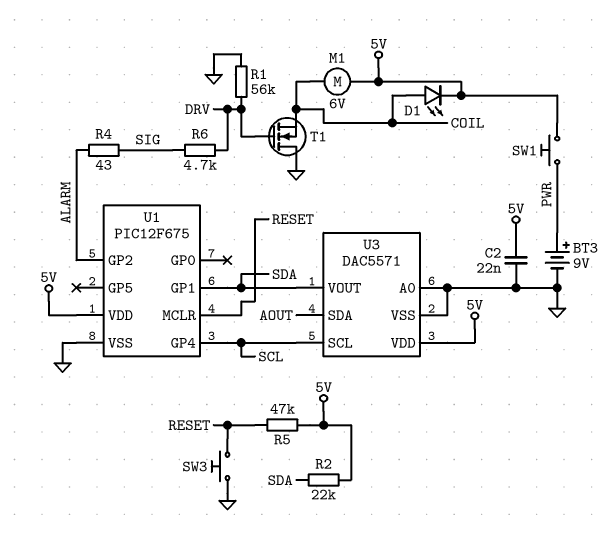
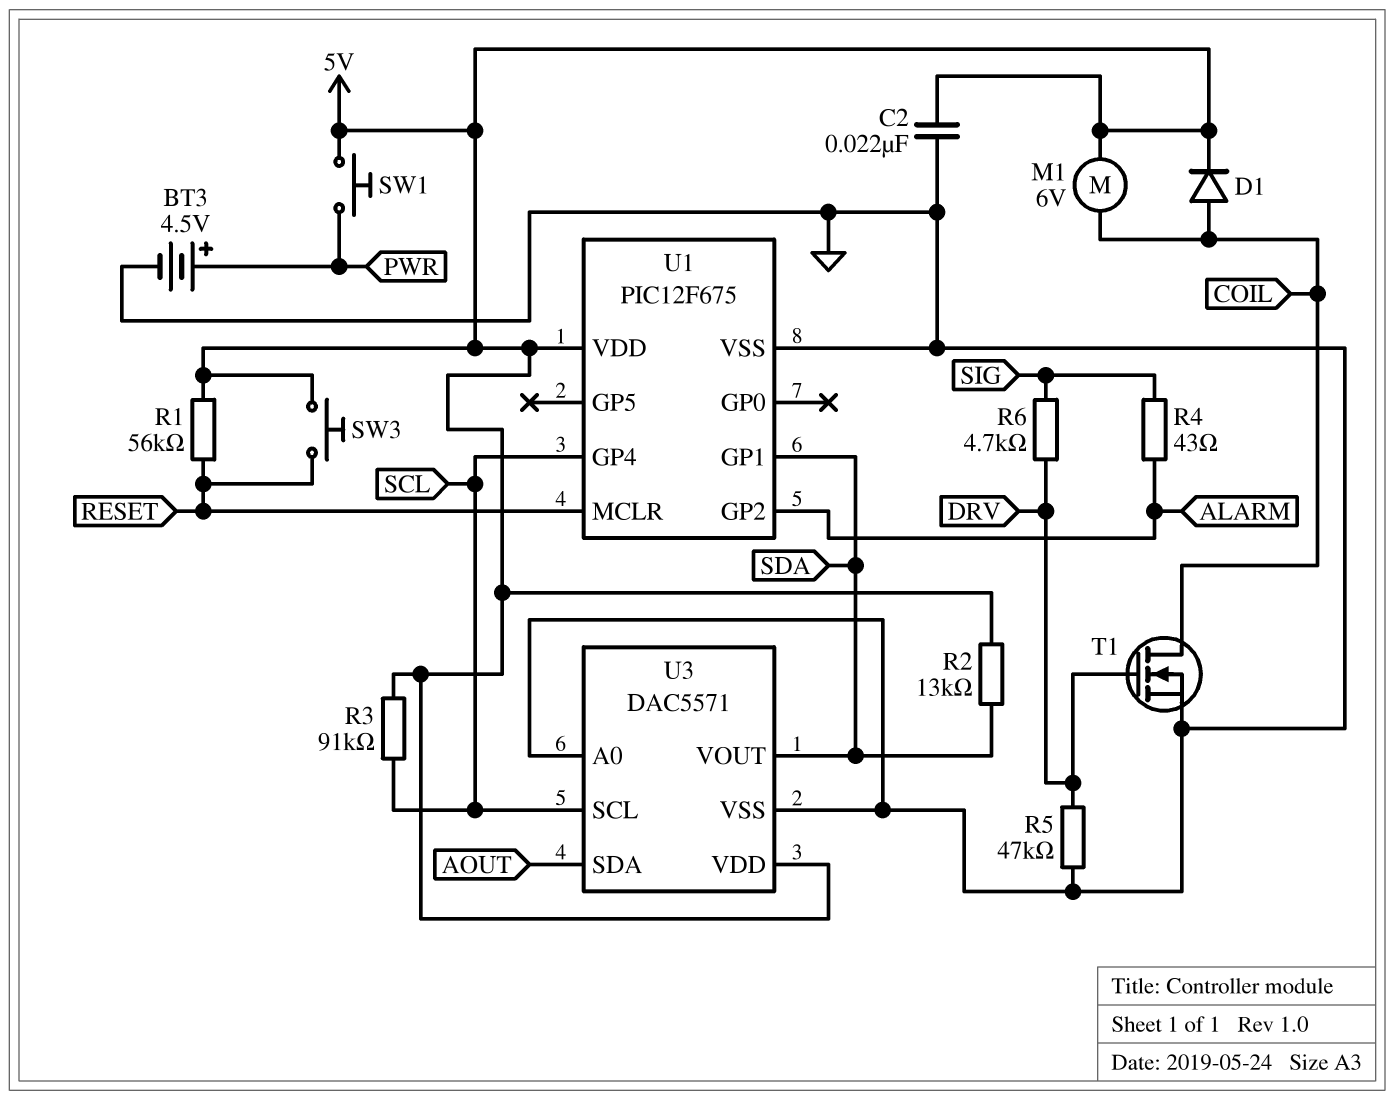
BT3: 9V (plus PWR, minus GND) -> 4.5V (plus PWR, minus GND)
D1: LED (A COIL, K 5V) -> diode (A COIL, K 5V)
R1: 56k (DRV, GND) -> 56k (5V, RESET)
R2: 22k (5V, SDA) -> 13k (5V, SDA)
R3: none -> 91k (5V, SCL)
R5: 47k (5V, RESET) -> 47k (DRV, GND)
SW3: button (GND, RESET) -> button (5V, RESET)
T1: NMOS (G DRV, D GND, S COIL) -> NMOS (G DRV, D COIL, S GND)

